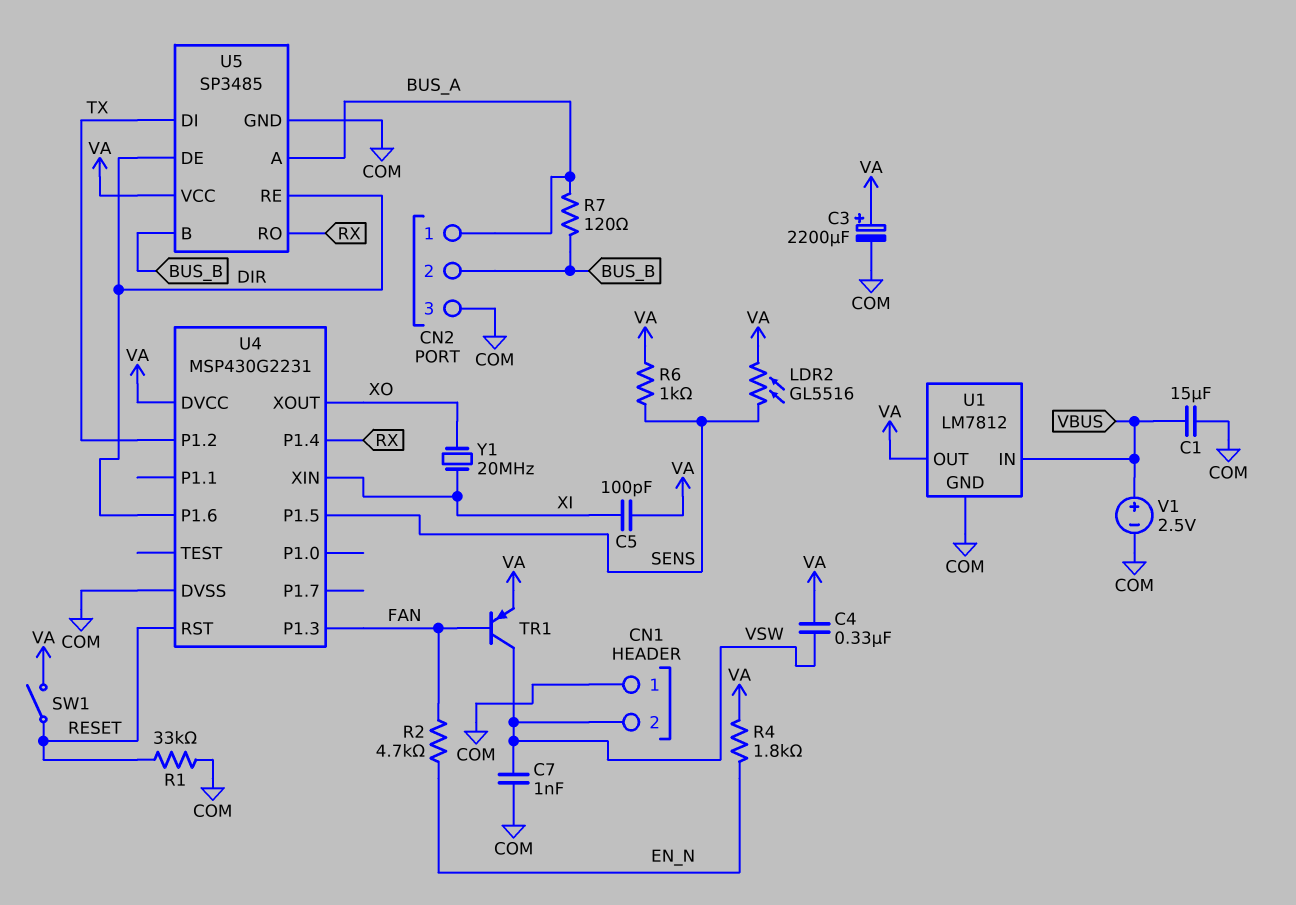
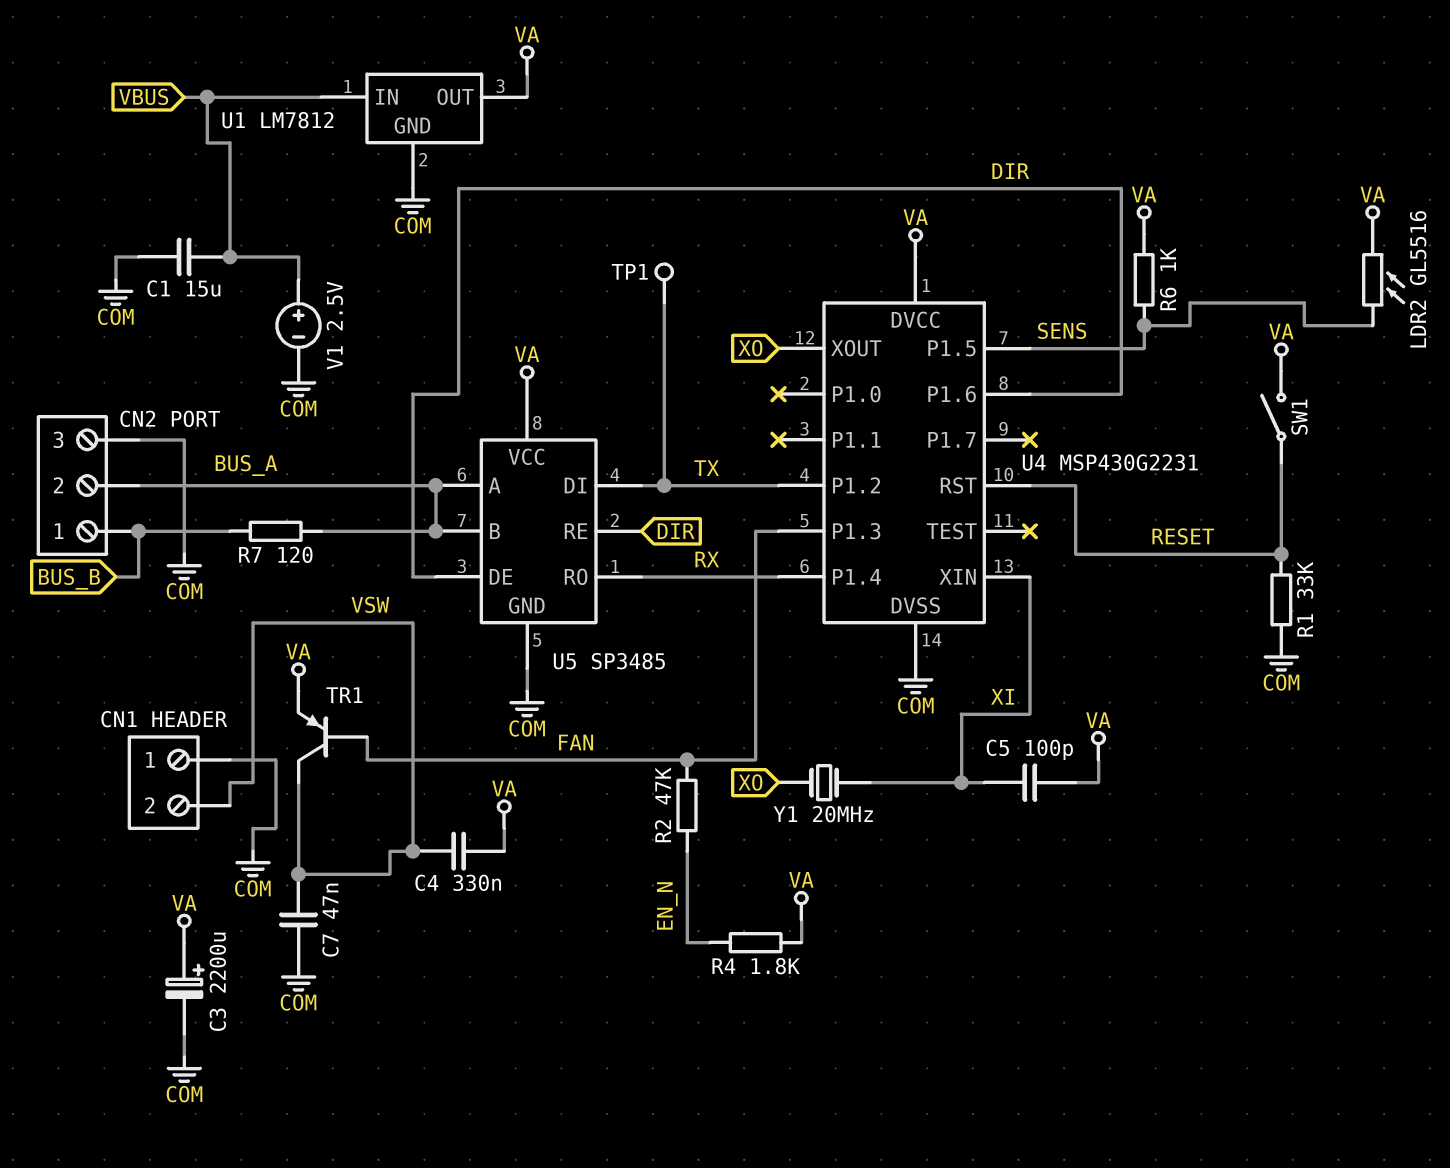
C7: 1nF (COM, VSW) -> 47nF (COM, VSW)
CN2 pin 1: BUS_A -> BUS_B
CN2 pin 2: BUS_B -> BUS_A
R2: 4.7k (EN_N, FAN) -> 47k (EN_N, FAN)
TP1: none -> test point (TX)
U5 pin B: BUS_B -> BUS_A

